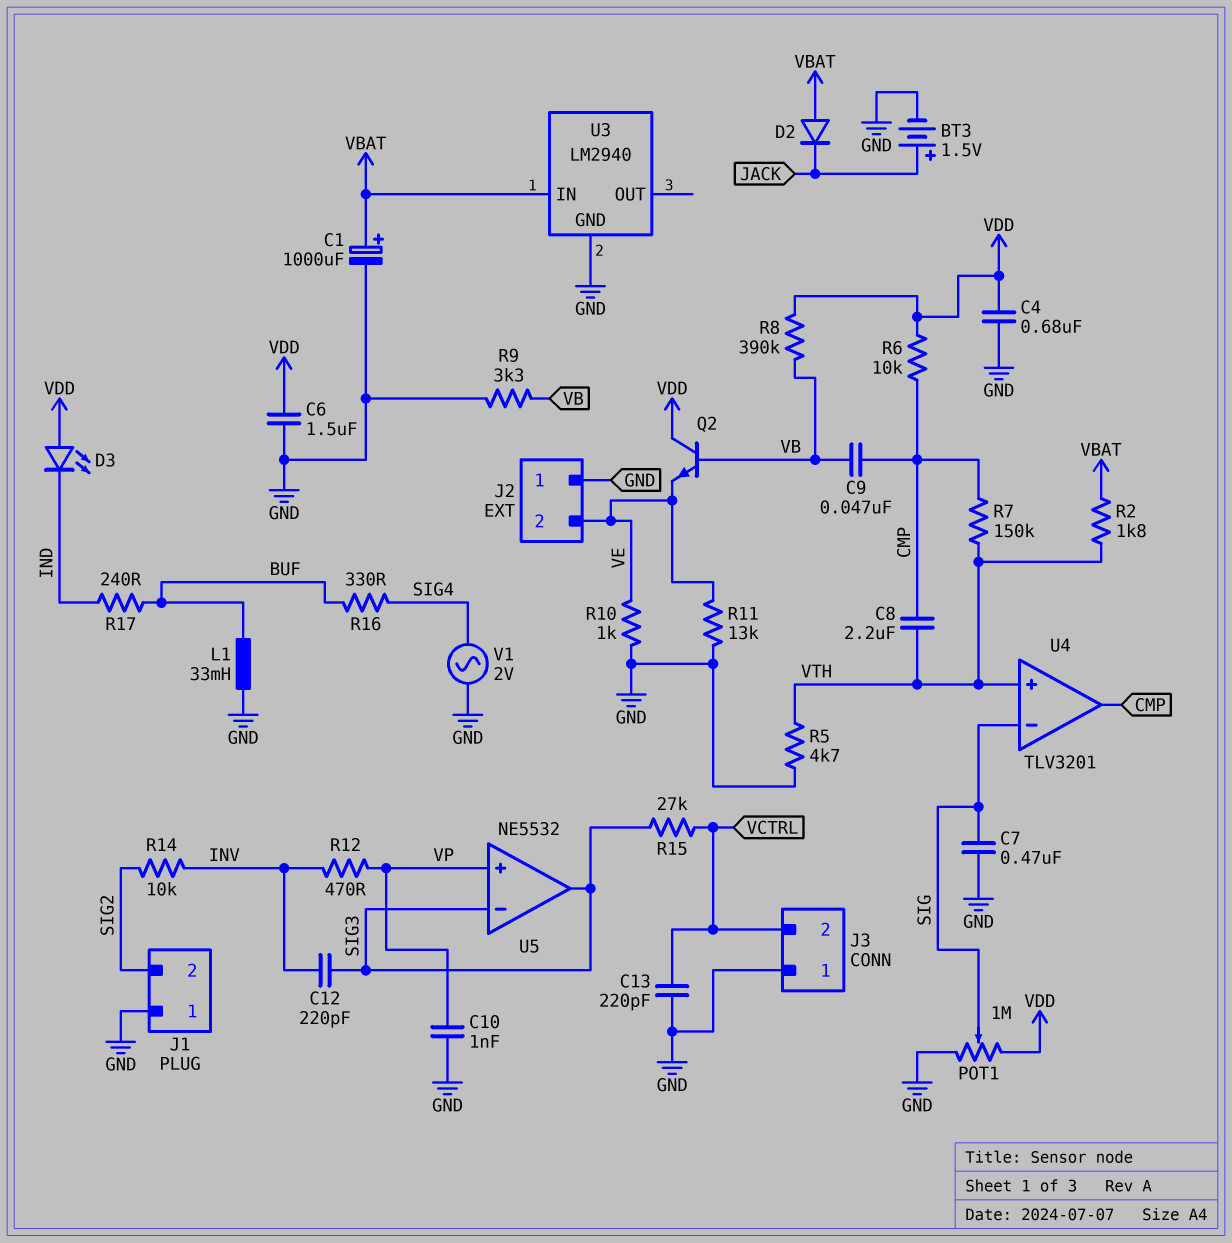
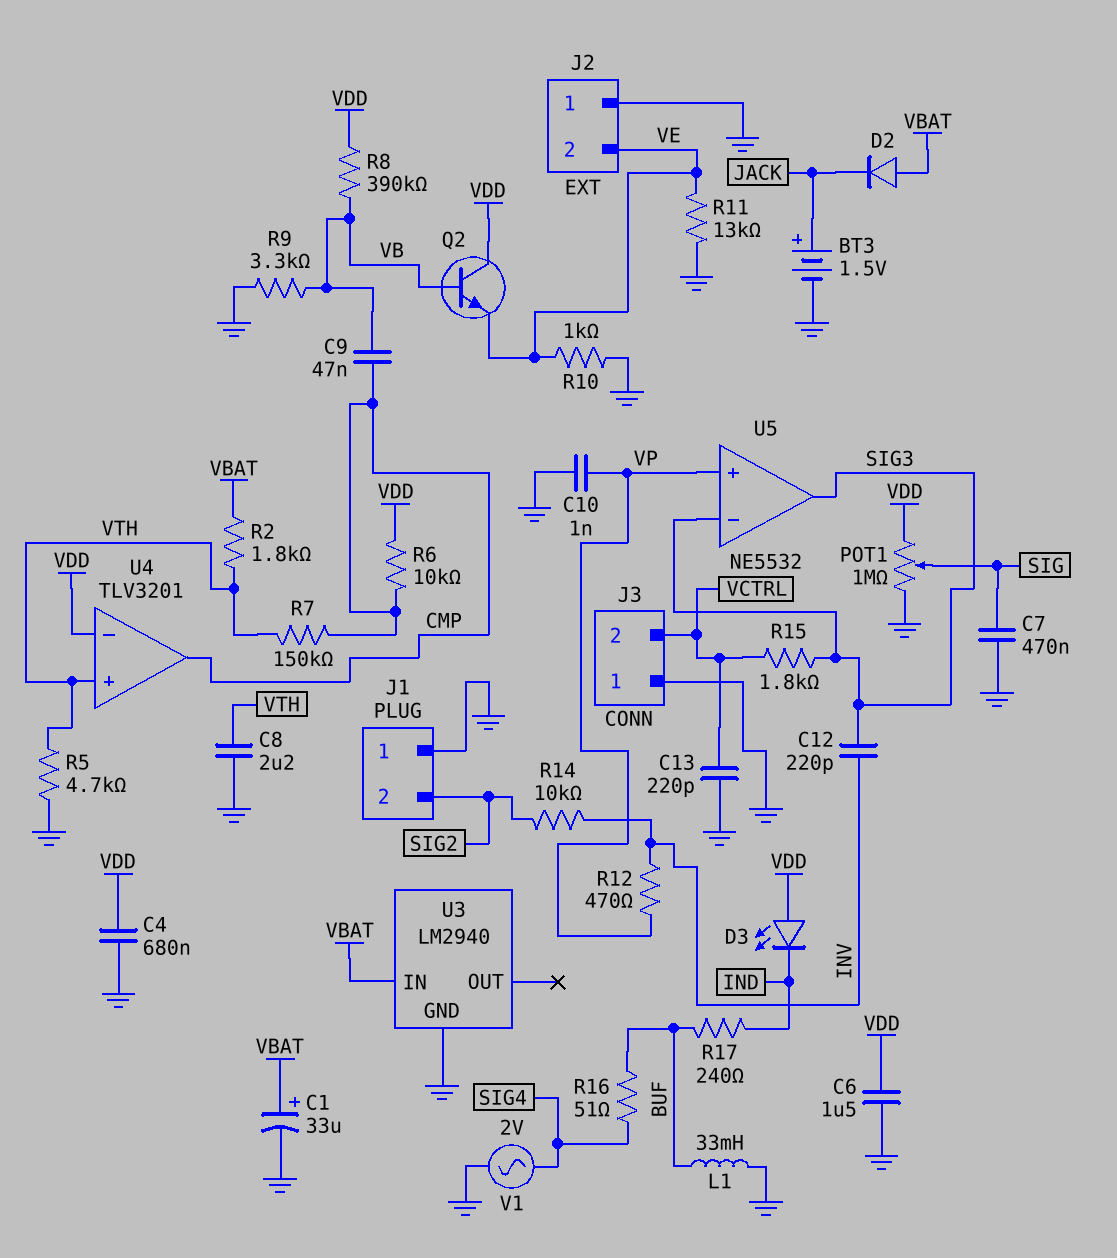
C1: 1000uF (plus VBAT, minus GND) -> 33uF (plus VBAT, minus GND)
C8: 2.2uF (CMP, VTH) -> 2.2uF (GND, VTH)
R15: 27k (SIG3, VCTRL) -> 1.8k (SIG3, VCTRL)
R16: 330 (BUF, SIG4) -> 51 (BUF, SIG4)
U4 pin in-: SIG -> VDD

